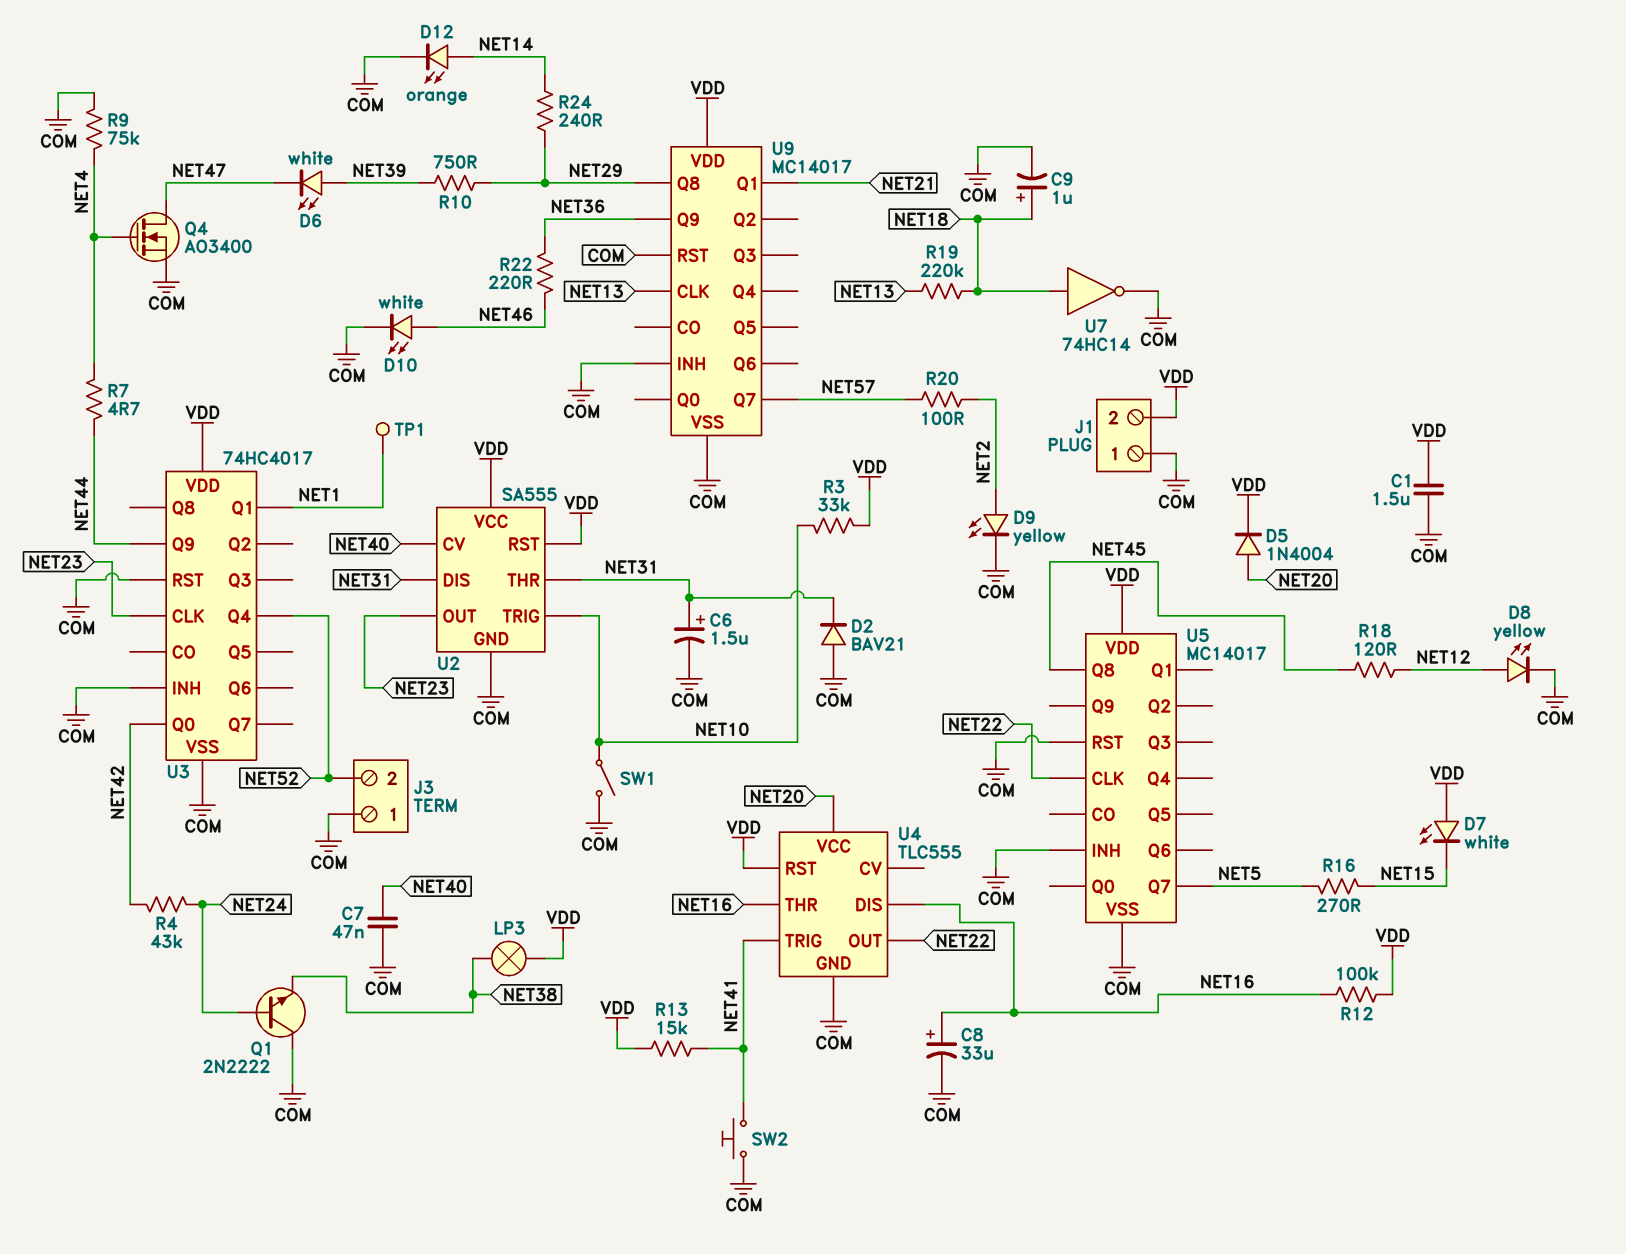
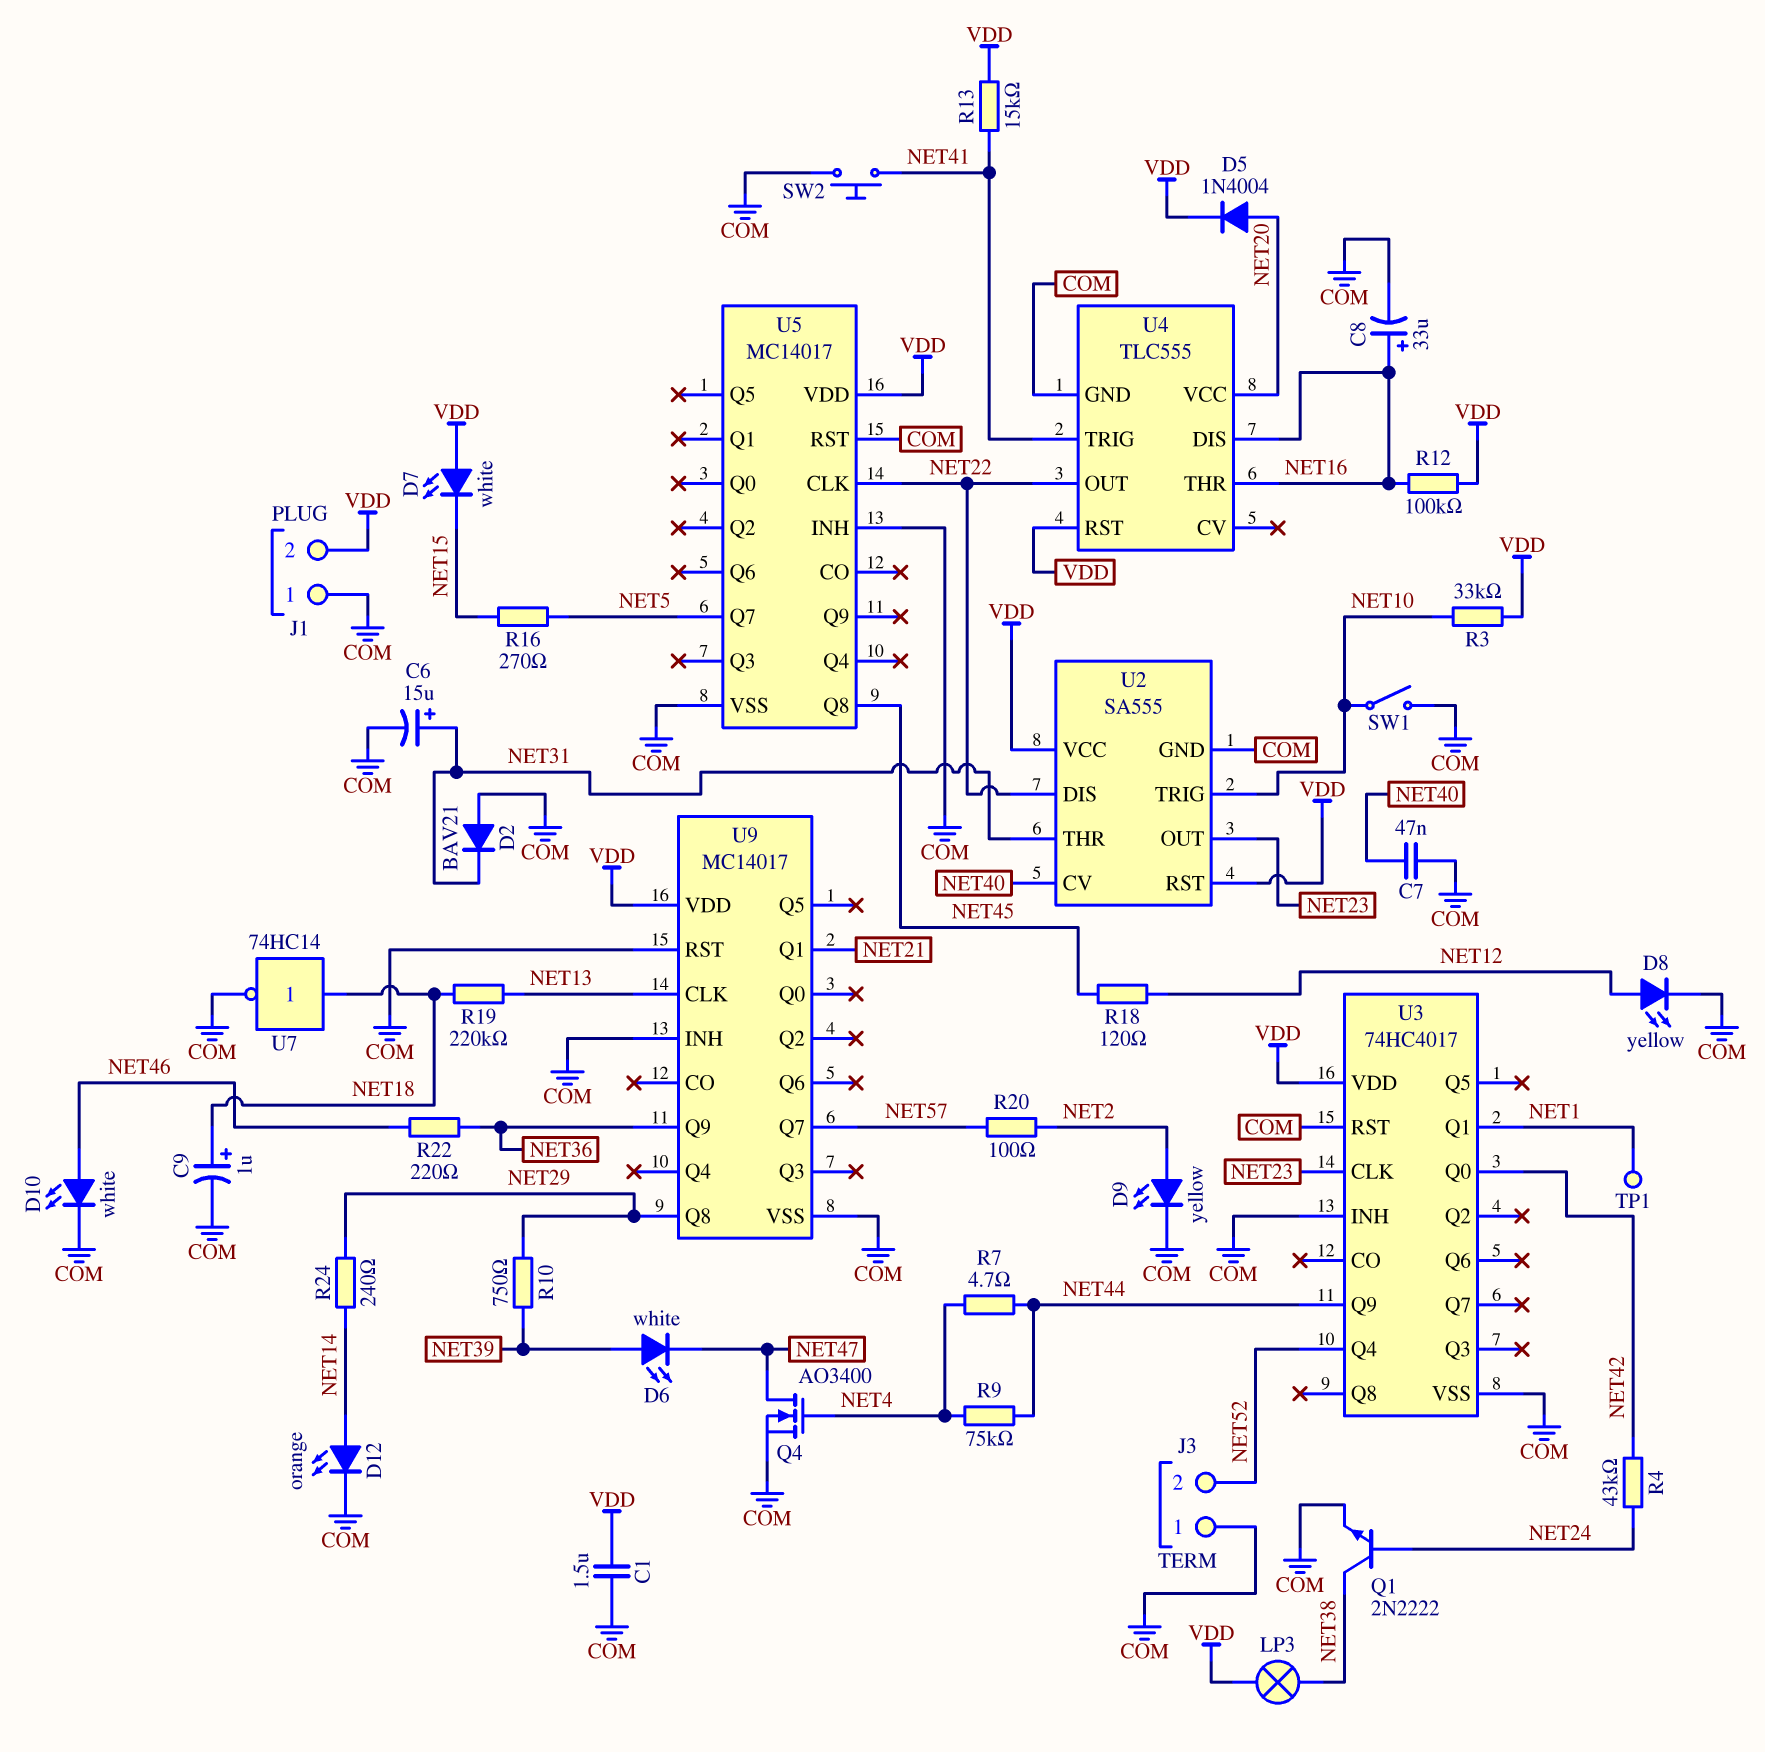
C6: 1.5uF (plus NET31, minus COM) -> 15uF (plus NET31, minus COM)
Q1: NPN 2N2222 (B NET24, C COM, E NET38) -> NPN 2N2222 (B NET24, C NET38, E COM)
R9: 75k (COM, NET4) -> 75k (NET4, NET44)
U2 pin DIS: NET31 -> NET22

